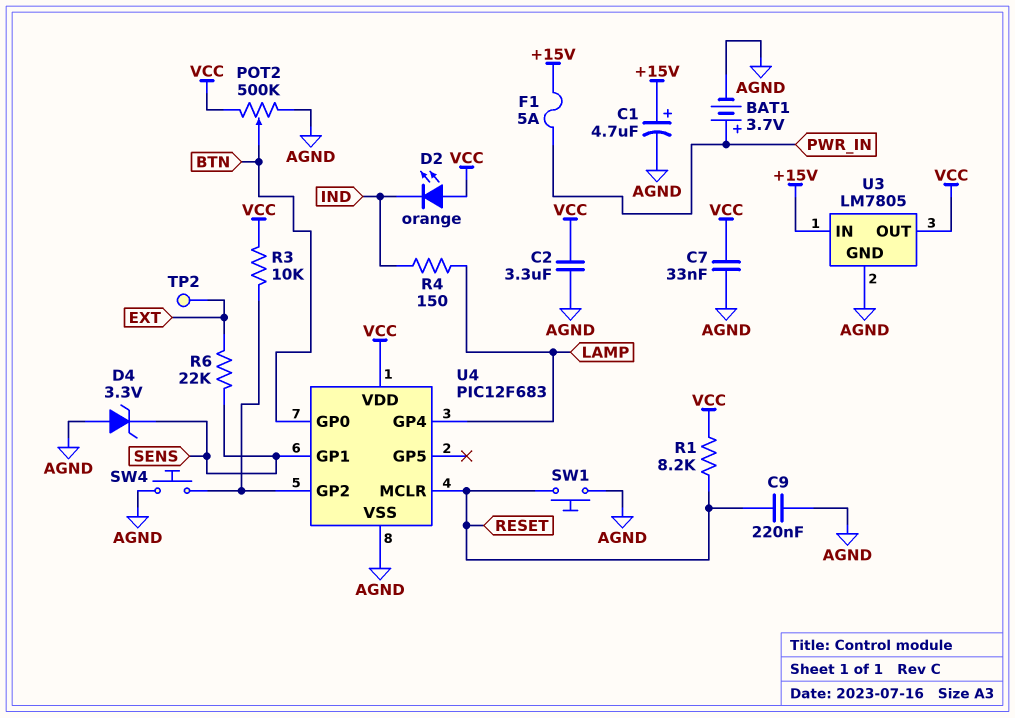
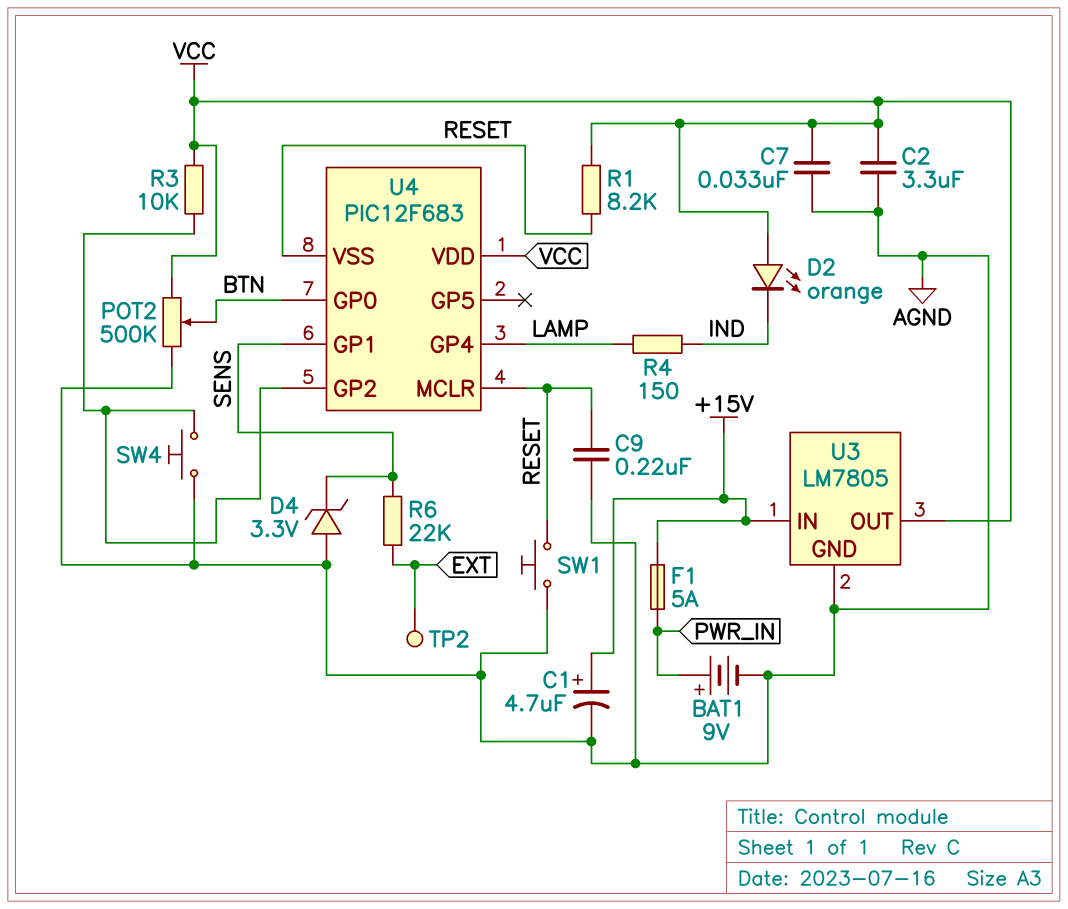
BAT1: 3.7V (plus PWR_IN, minus AGND) -> 9V (plus PWR_IN, minus AGND)
U4 pin VSS: AGND -> RESET

